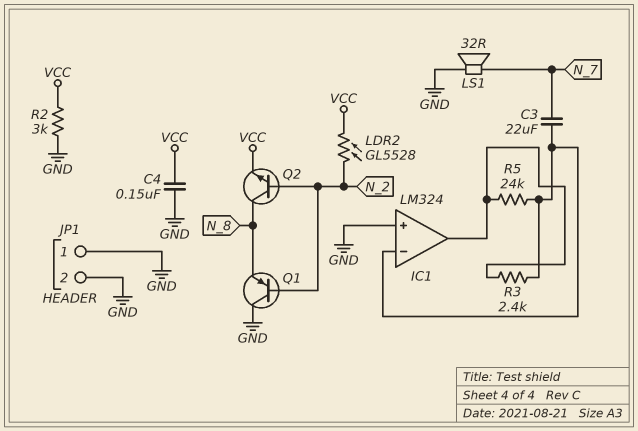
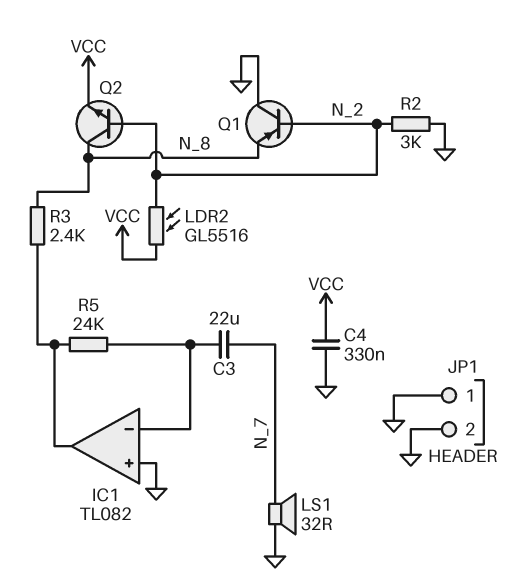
C4: 150nF (GND, VCC) -> 330nF (GND, VCC)
IC1: LM324 -> TL082
LDR2: GL5528 (N_2, VCC) -> GL5516 (N_2, VCC)
R2: 3k (GND, VCC) -> 3k (GND, N_2)
R3: 2.4k (IC1/in-, IC1/out) -> 2.4k (IC1/out, N_8)

